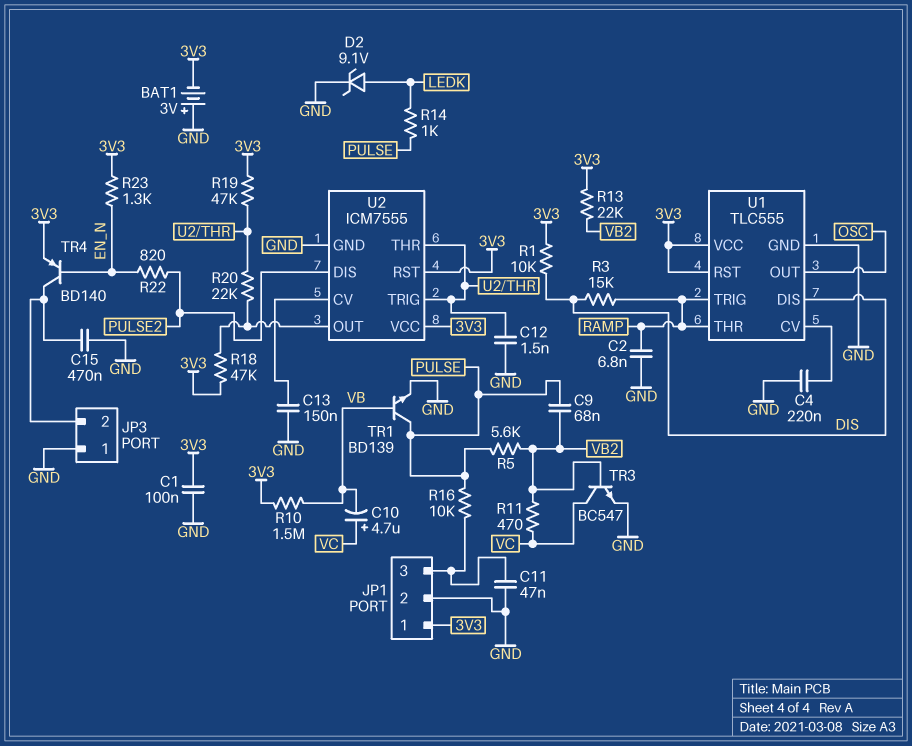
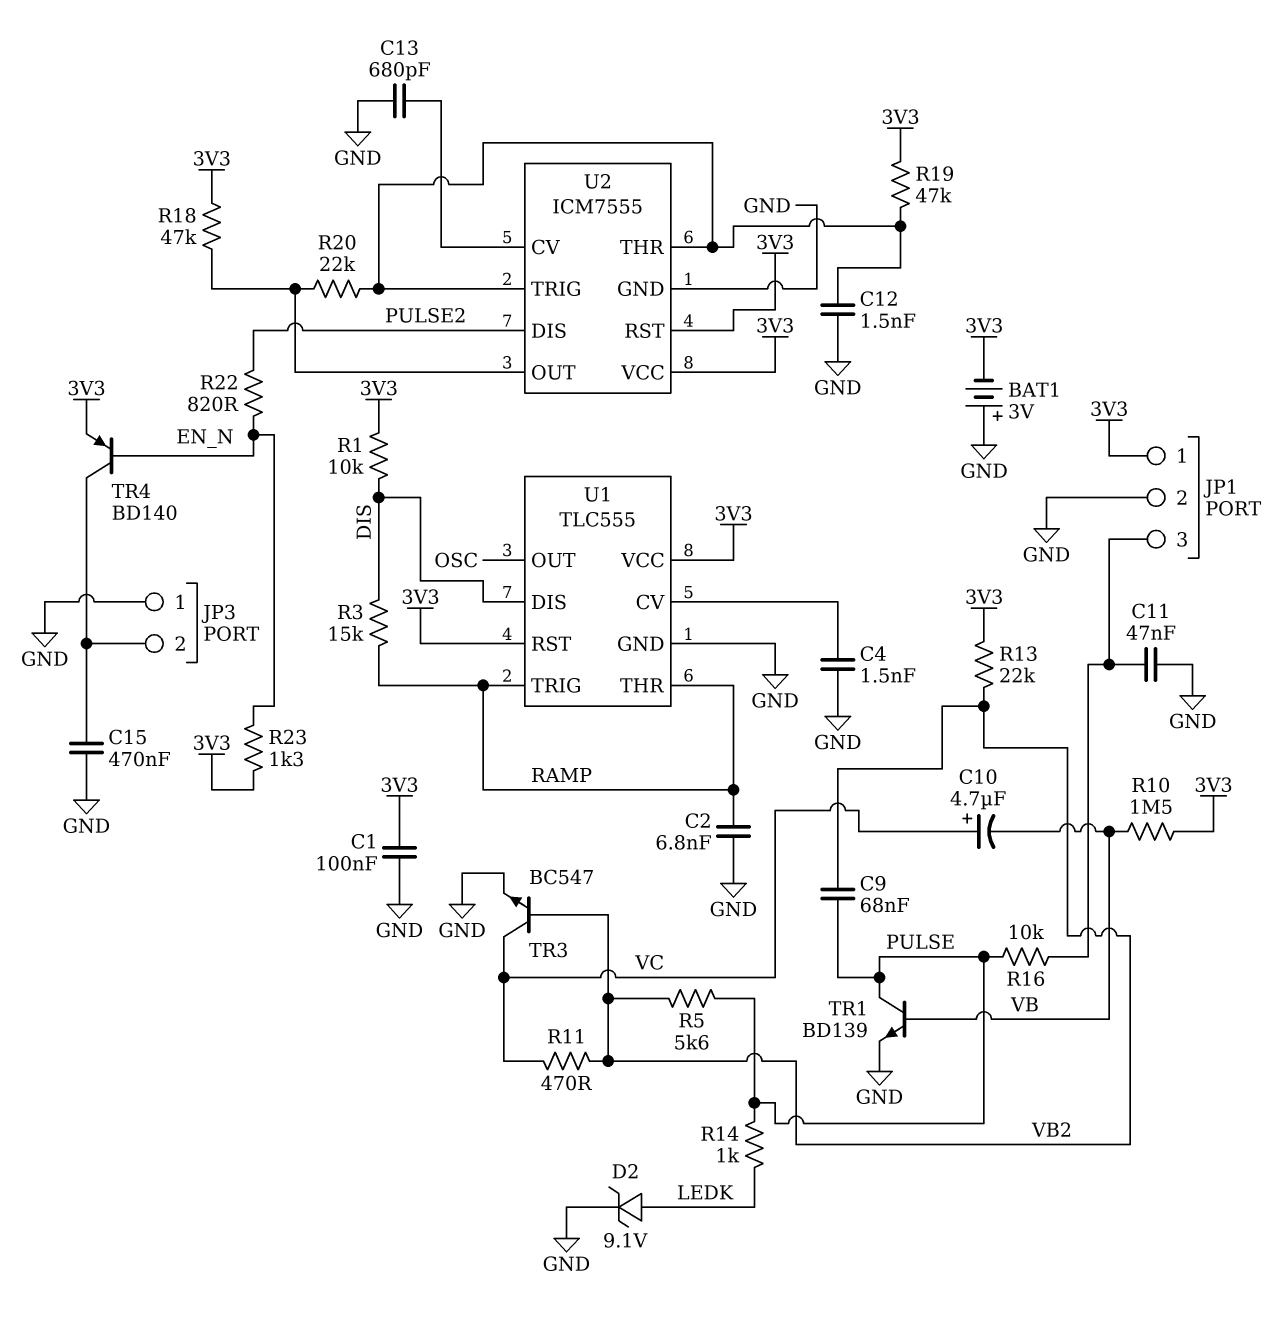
C4: 220nF (GND, U1/CV) -> 1.5nF (GND, U1/CV)
C13: 150nF (GND, U2/CV) -> 680pF (GND, U2/CV)

